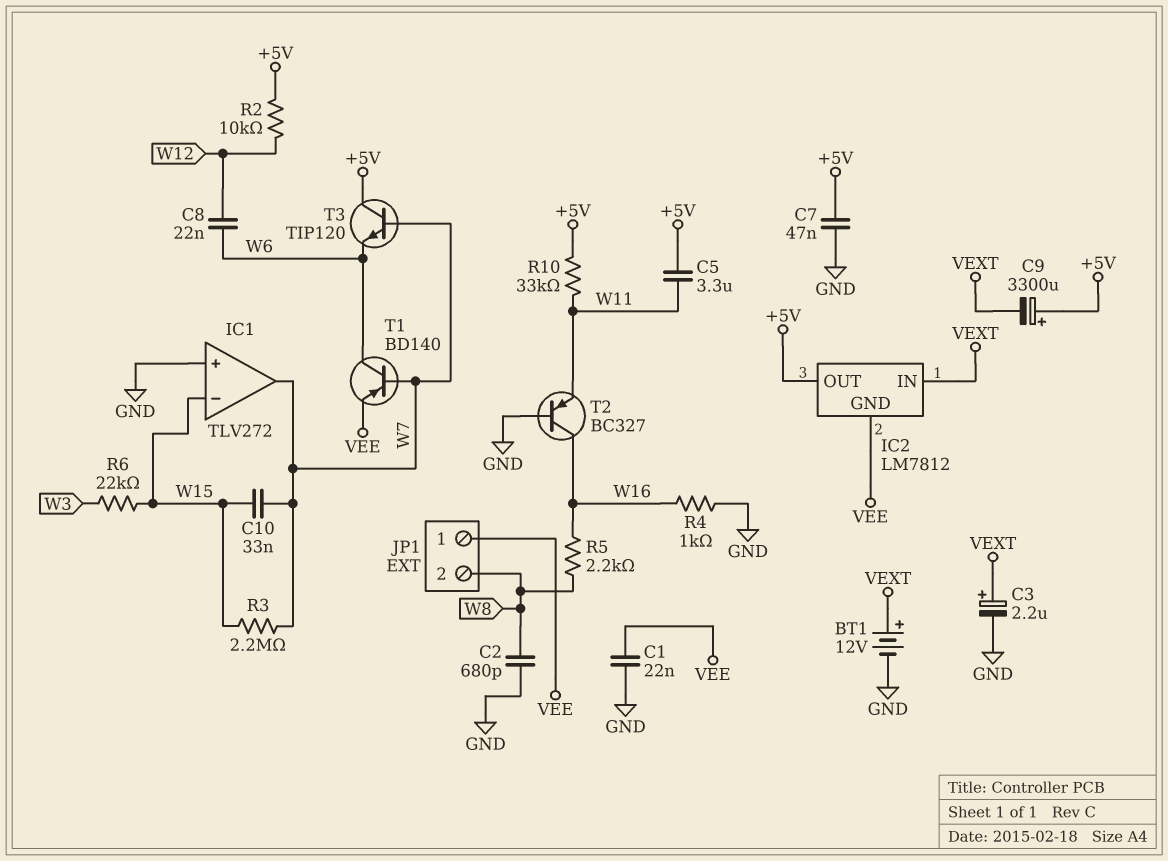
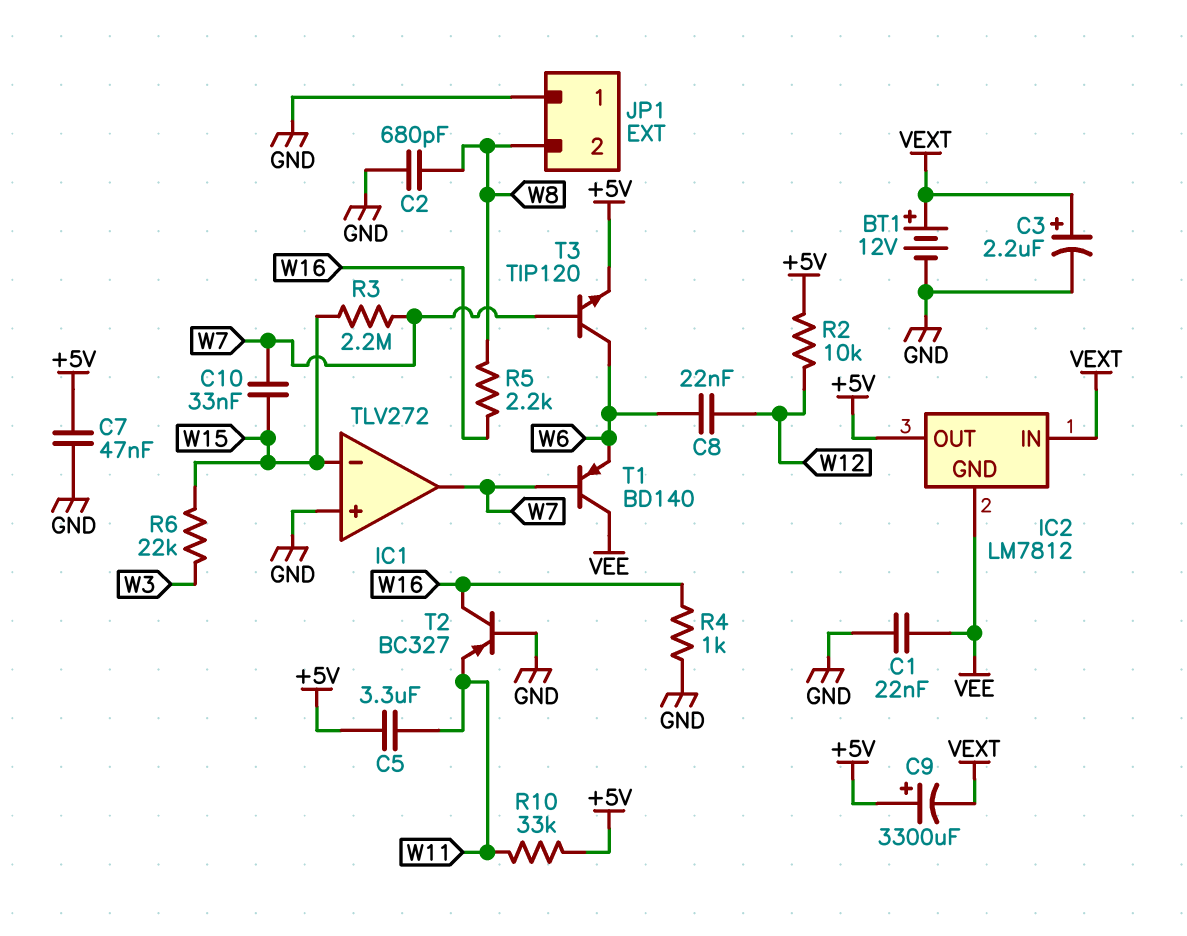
JP1 pin 1: VEE -> GND
T1: PNP BD140 (B W7, C W6, E VEE) -> PNP BD140 (B W7, C VEE, E W6)
T3: NPN TIP120 (B W7, C +5V, E W6) -> NPN TIP120 (B W7, C W6, E +5V)

